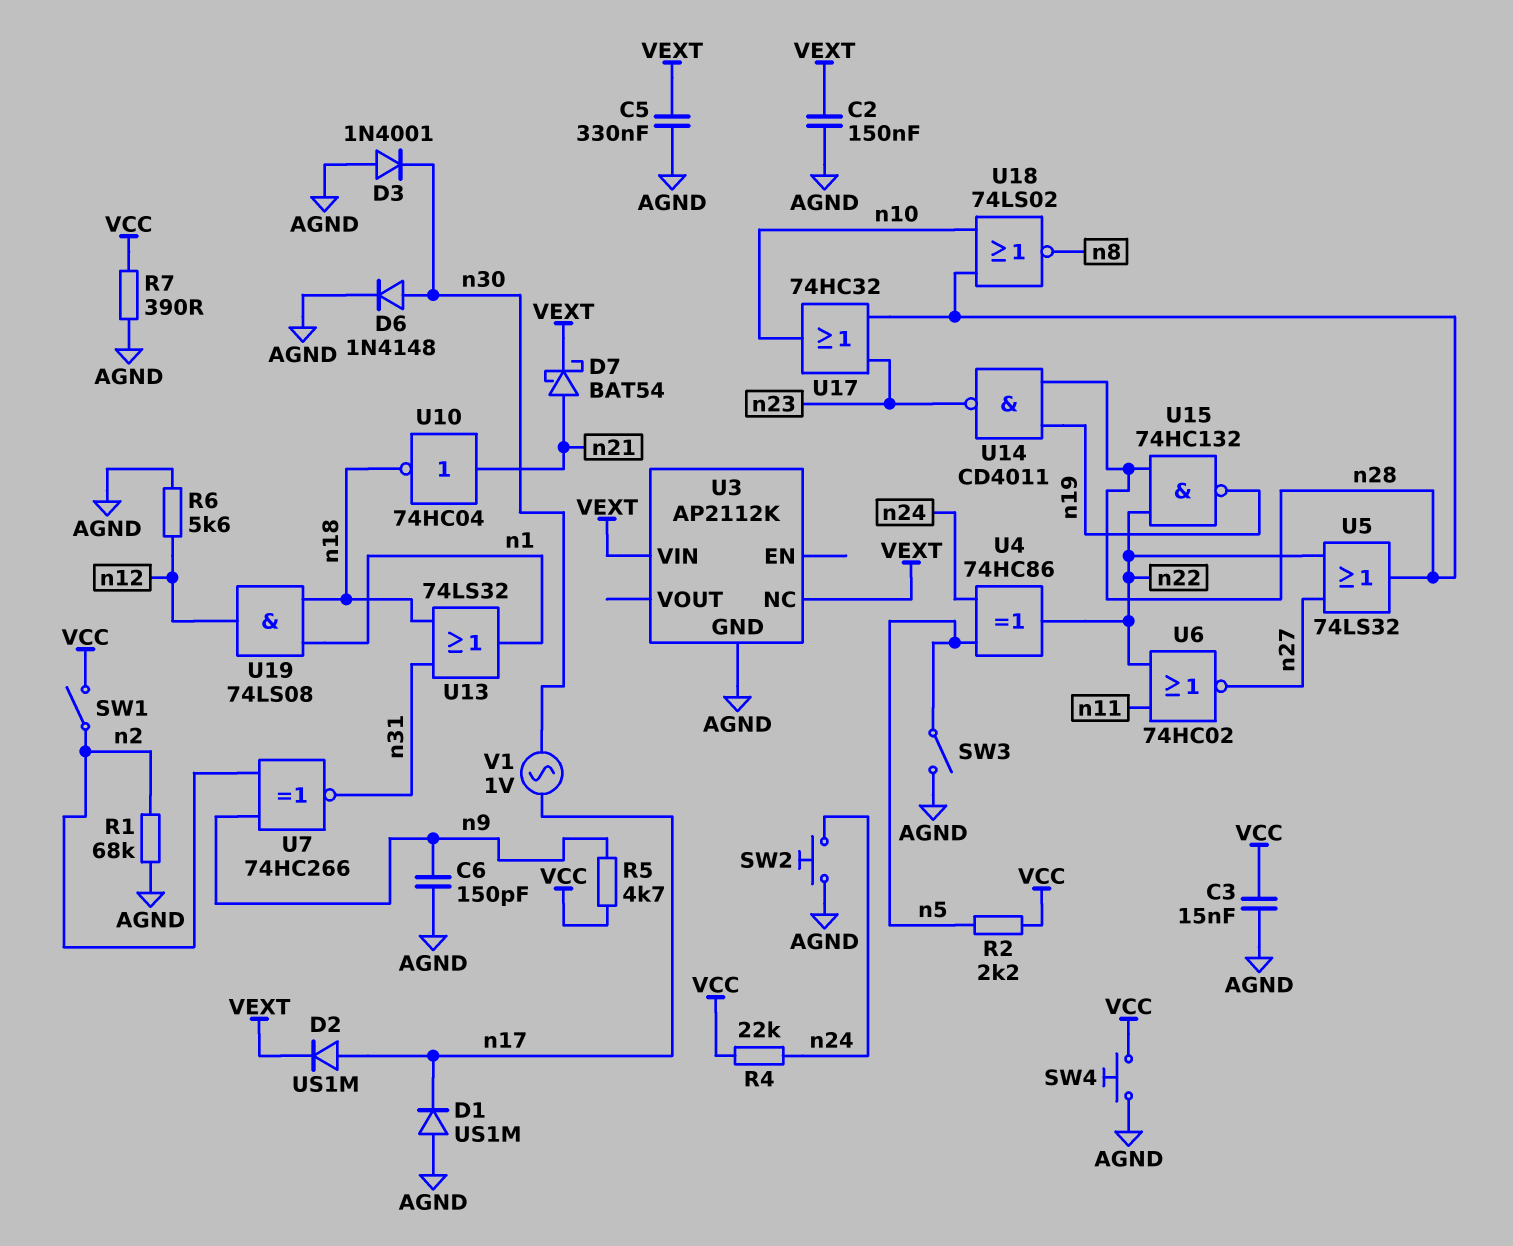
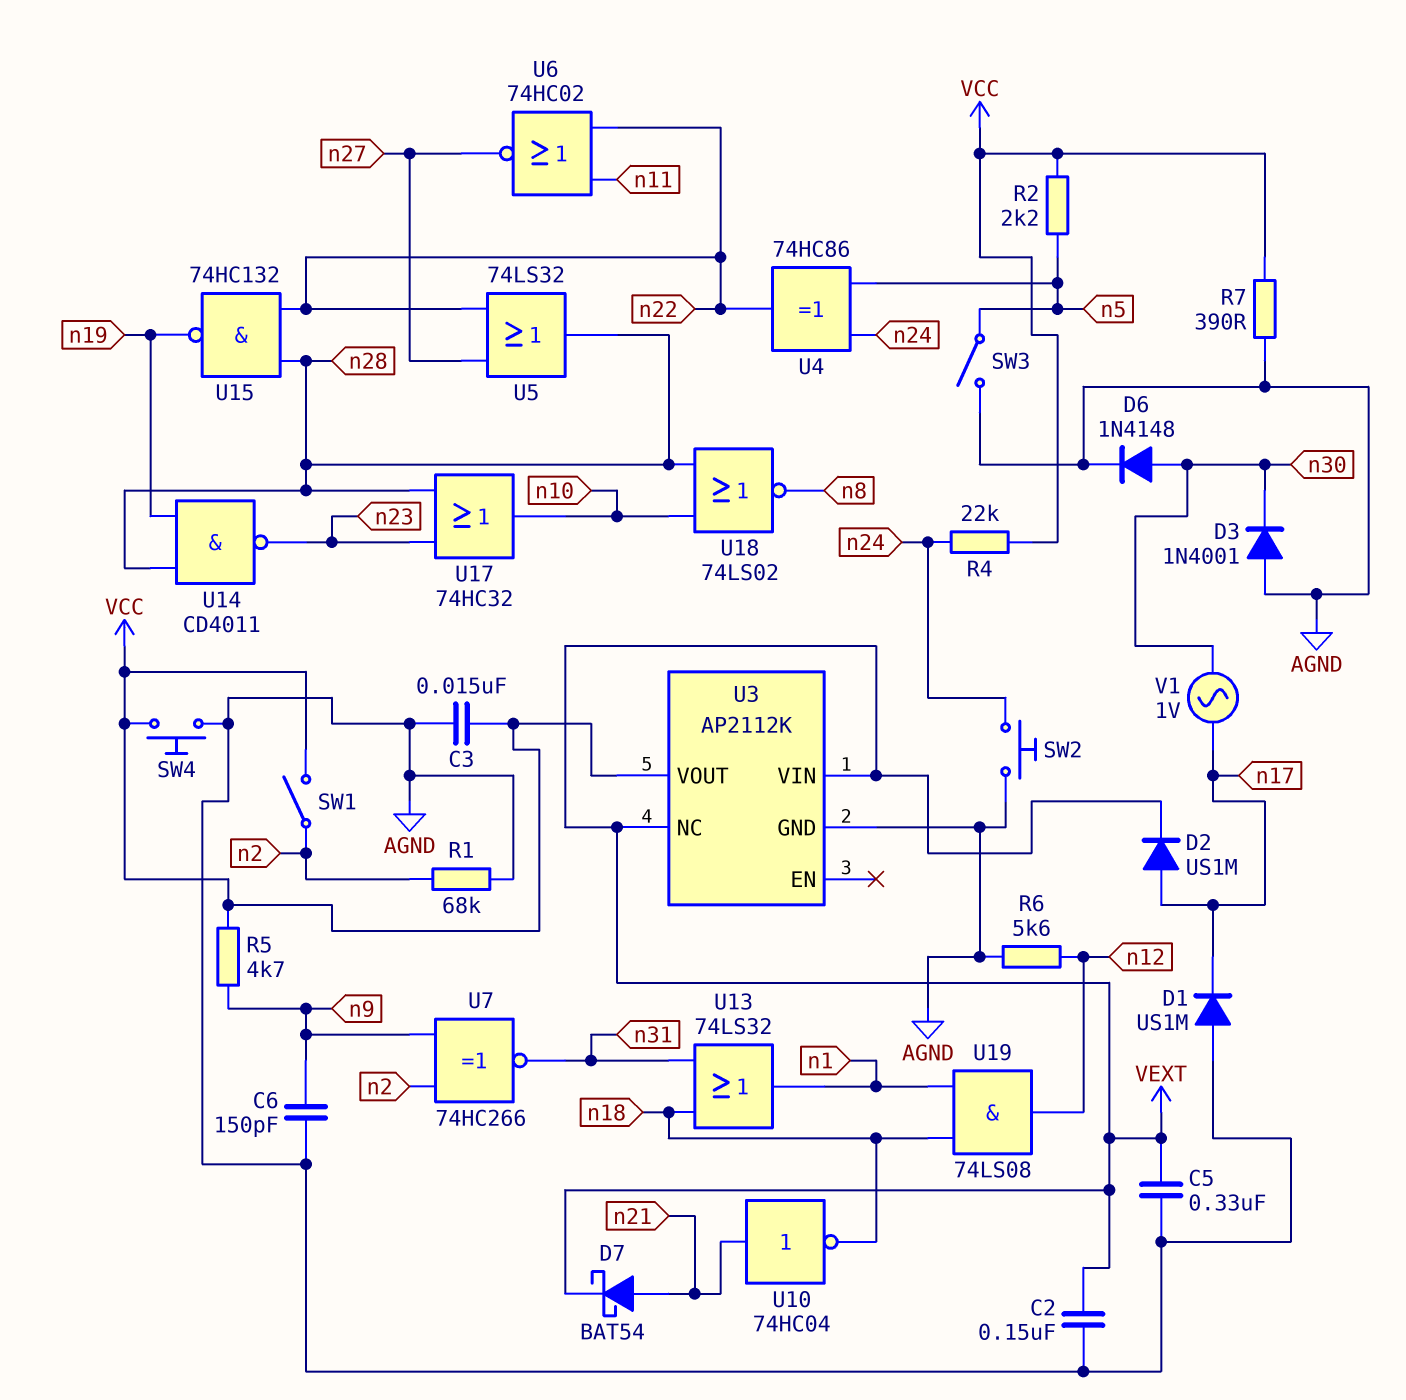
U3 pin VOUT: none -> VCC

